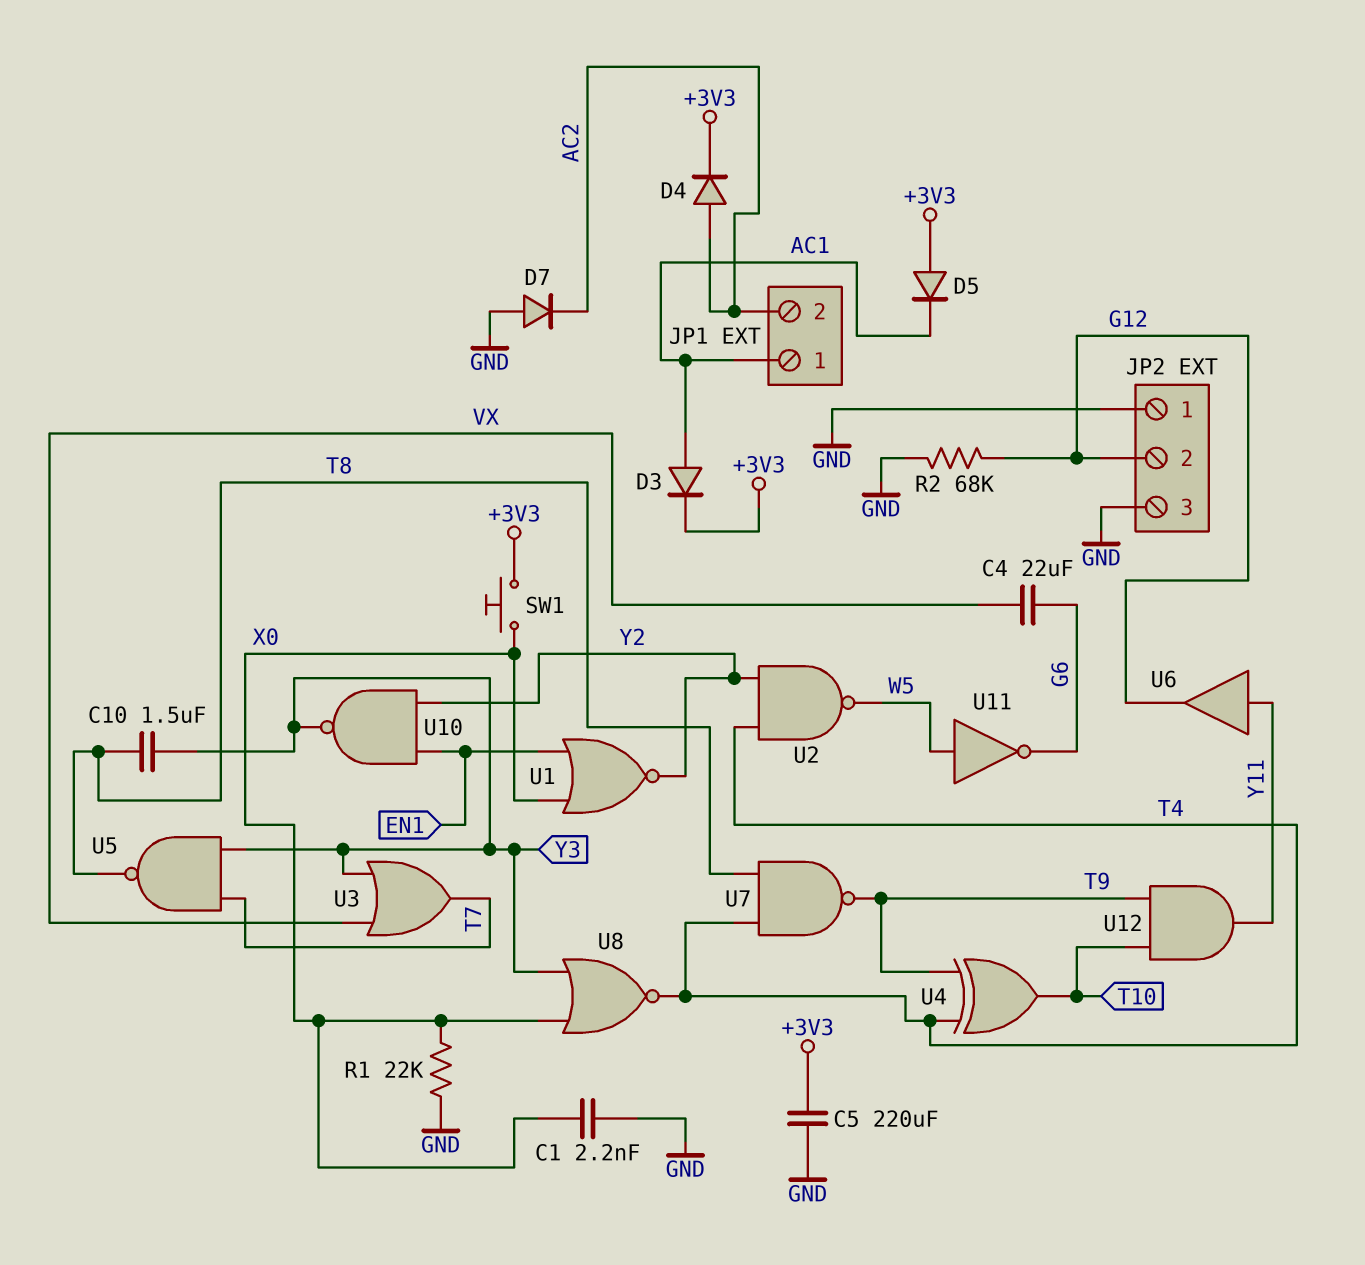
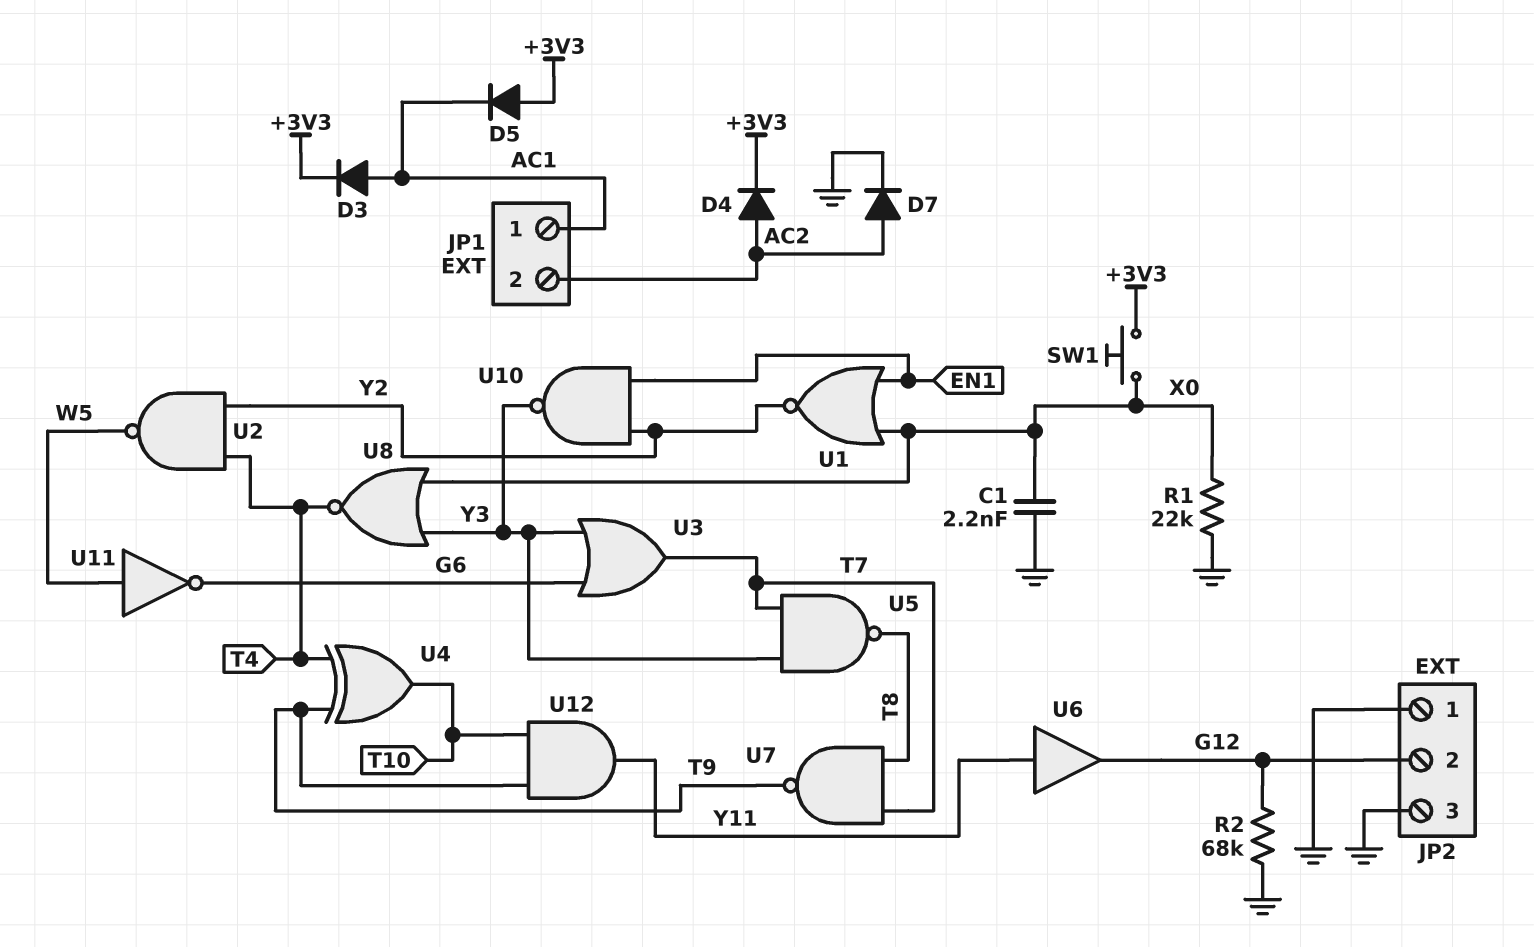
C4: 22uF (G6, VX) -> none
C5: 220uF (+3V3, GND) -> none
C10: 1.5uF (T8, Y3) -> none
D7: diode (A GND, K AC2) -> diode (A AC2, K GND)
U3: OR (in VX, in Y3, out T7) -> OR (in G6, in Y3, out T7)
U7: NAND (in T4, in T8, out T9) -> NAND (in T7, in T8, out T9)

